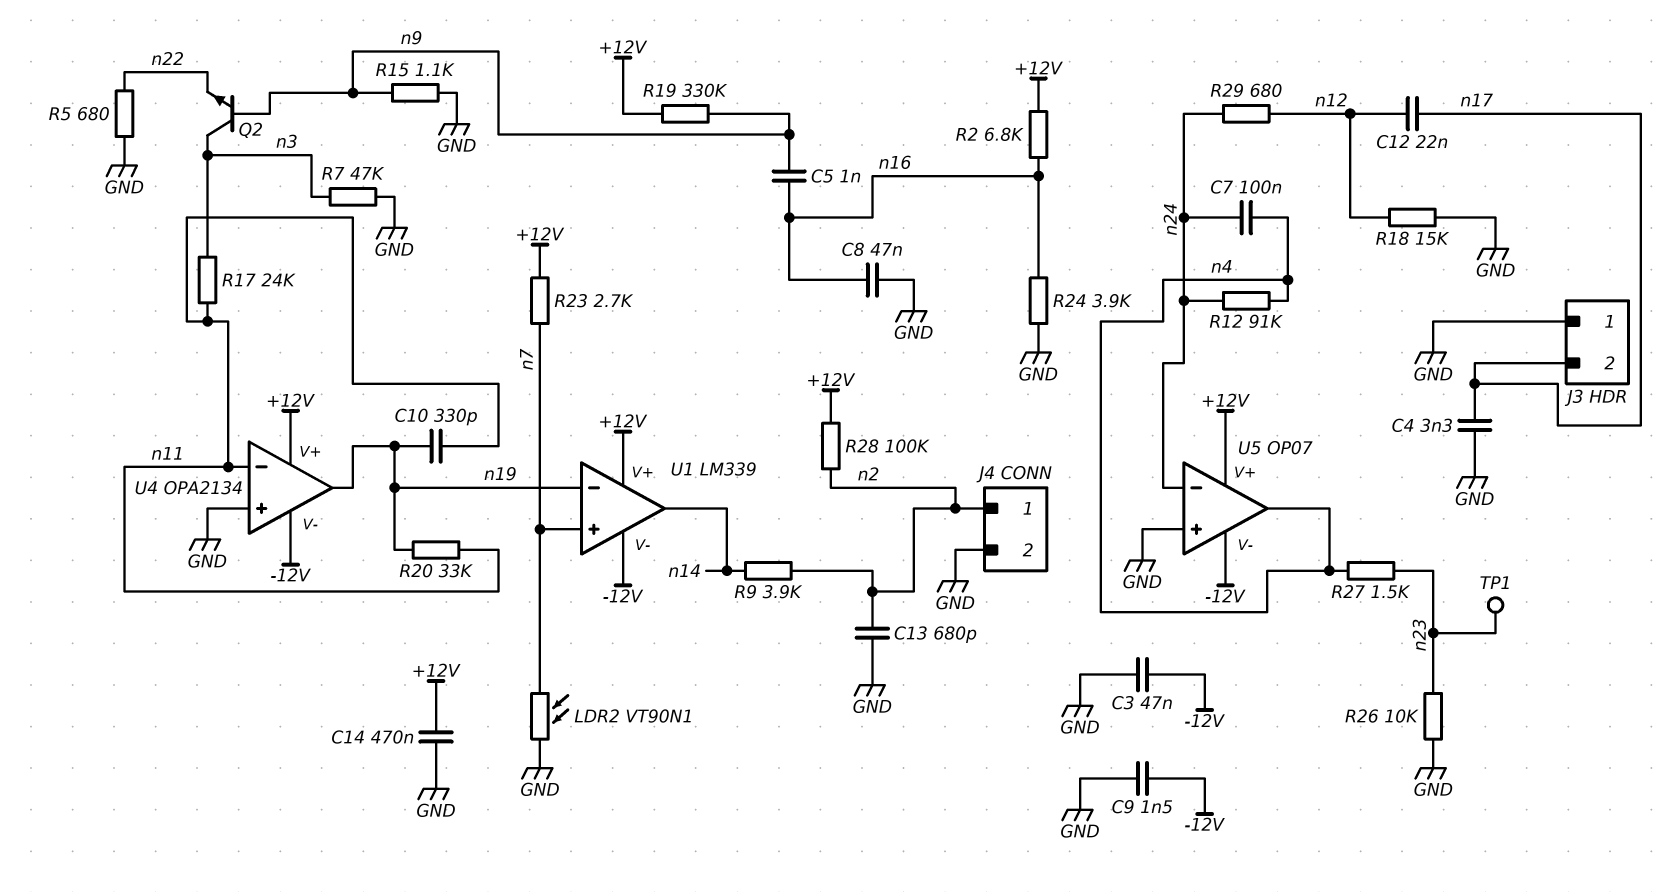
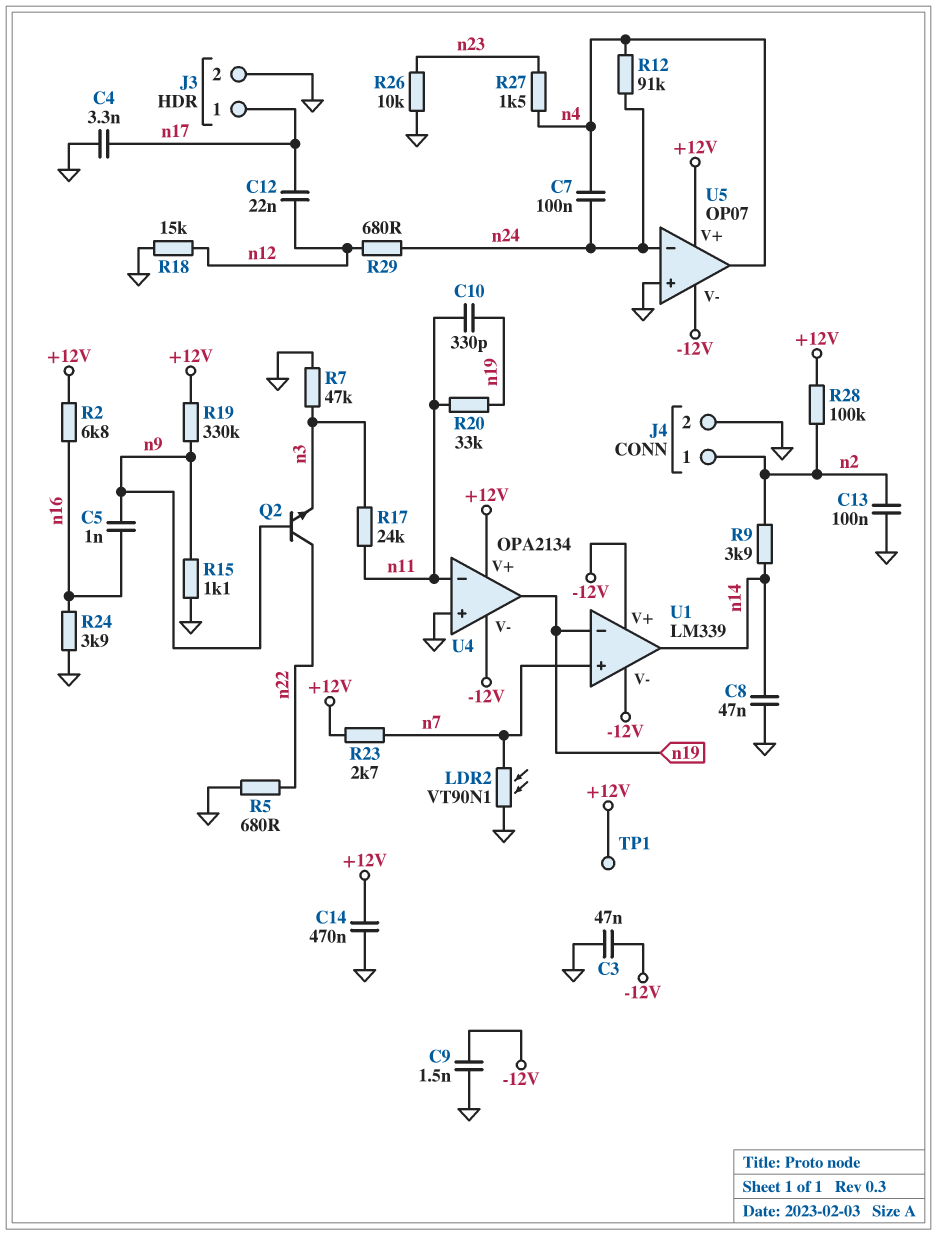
C8: 47nF (GND, n16) -> 47nF (GND, n14)
C13: 680pF (GND, n2) -> 100nF (GND, n2)
J3 pin 1: GND -> n17
J3 pin 2: n17 -> GND
Q2: NPN (B n9, C n3, E n22) -> NPN (B n9, C n22, E n3)
TP1: test point (n23) -> test point (+12V)
U1 pin V+: +12V -> -12V

